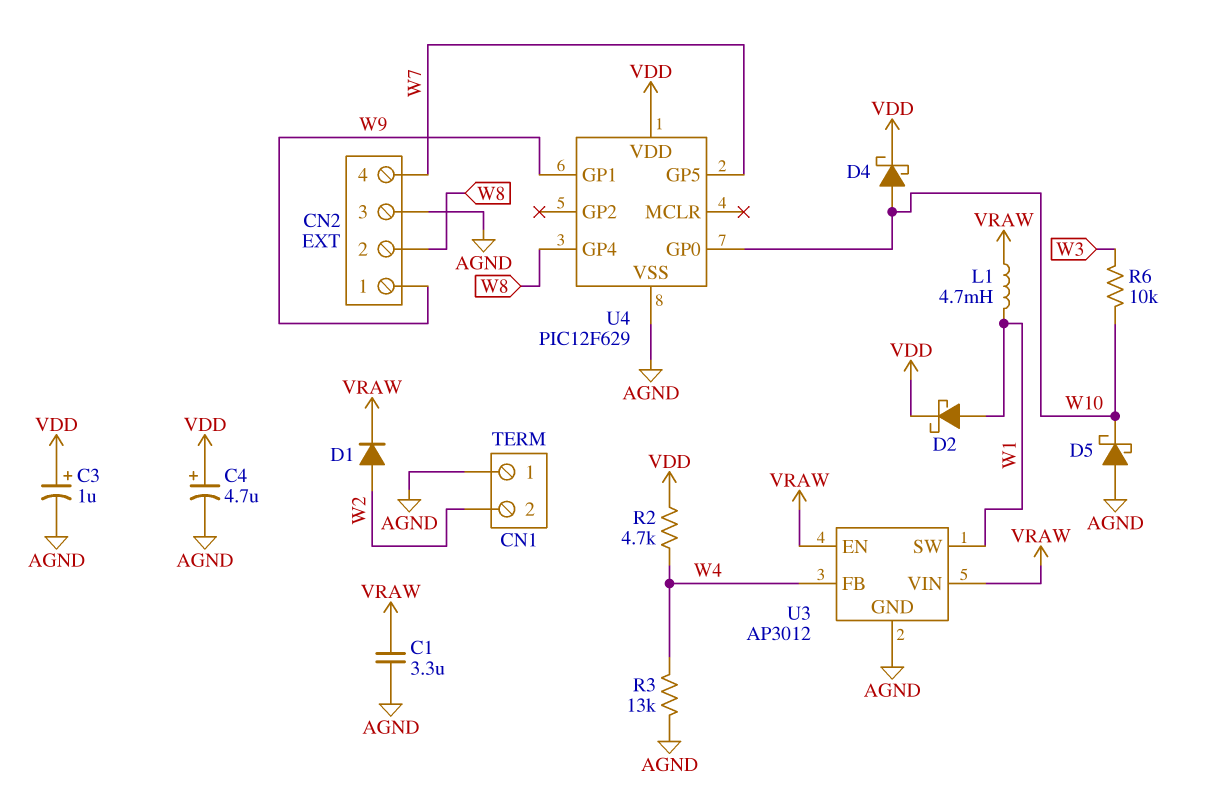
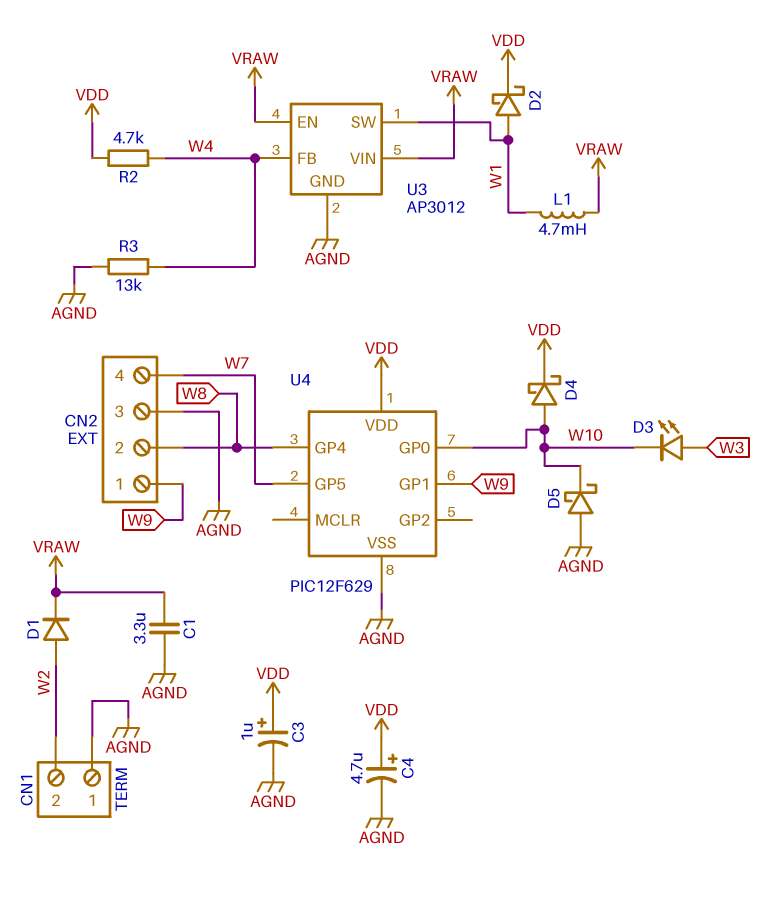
D3: none -> LED (A W3, K W10)
R6: 10k (W3, W10) -> none

